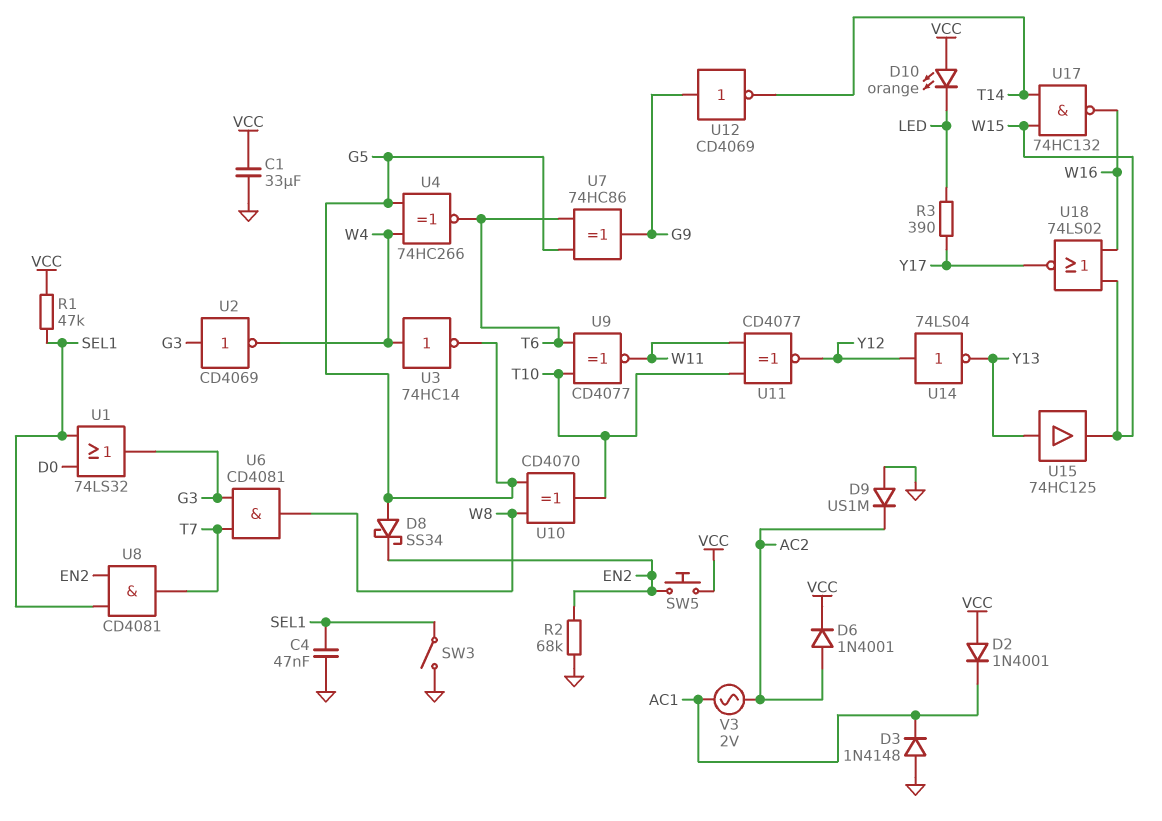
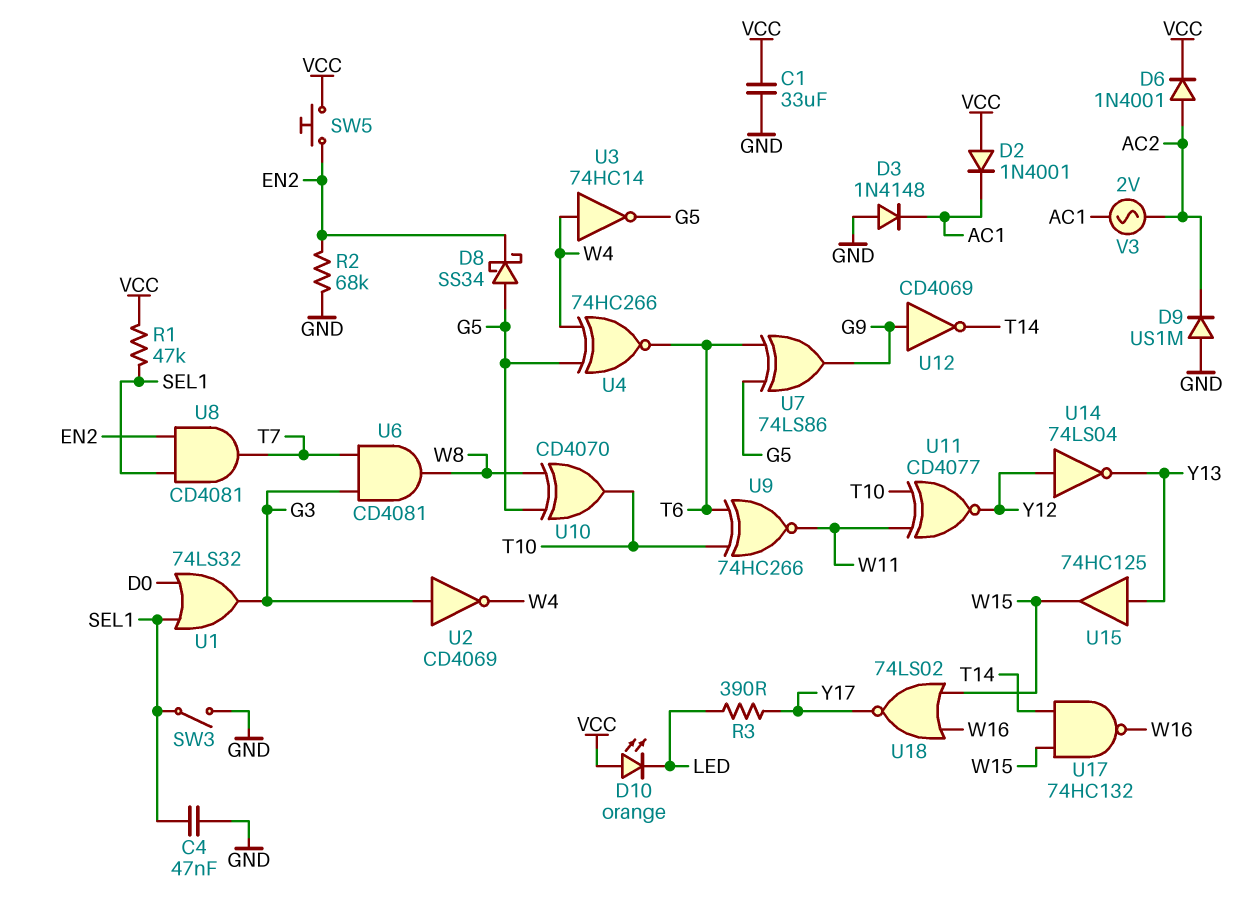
U7: XOR 74HC86 (in G5, in T6, out G9) -> XOR 74LS86 (in G5, in T6, out G9)
U9: XNOR CD4077 (in T6, in T10, out W11) -> XNOR 74HC266 (in T6, in T10, out W11)

